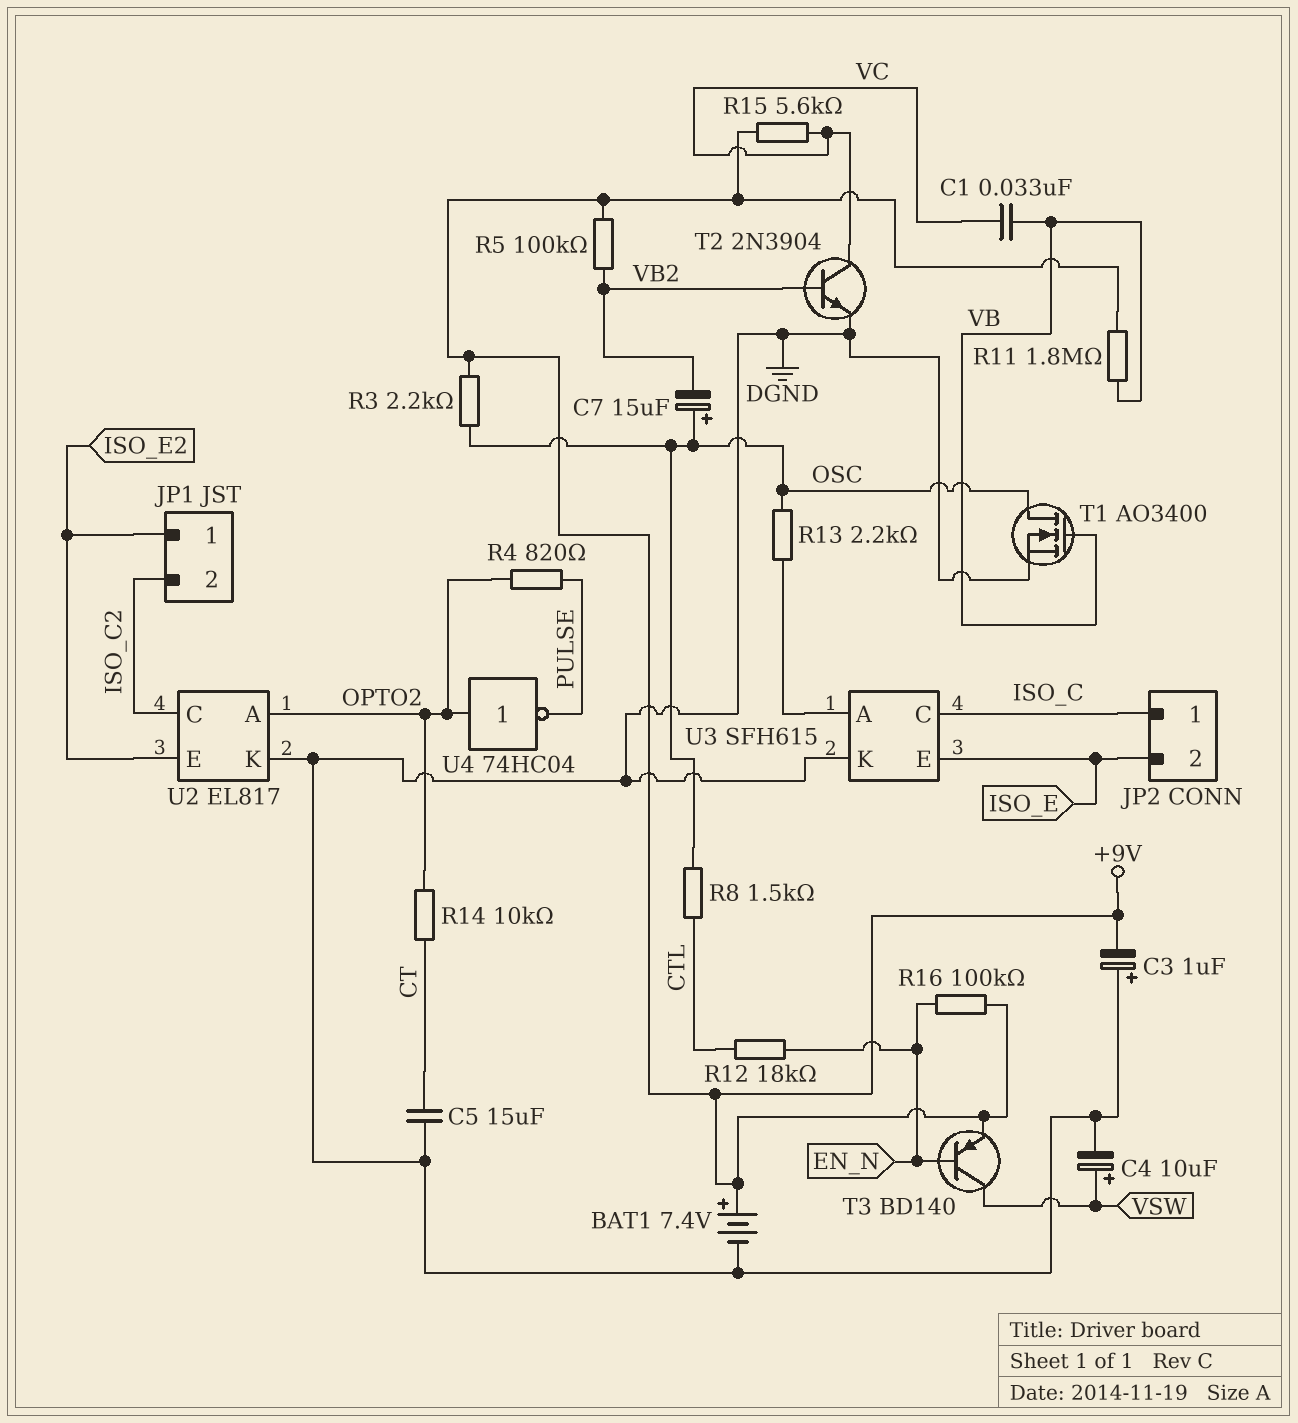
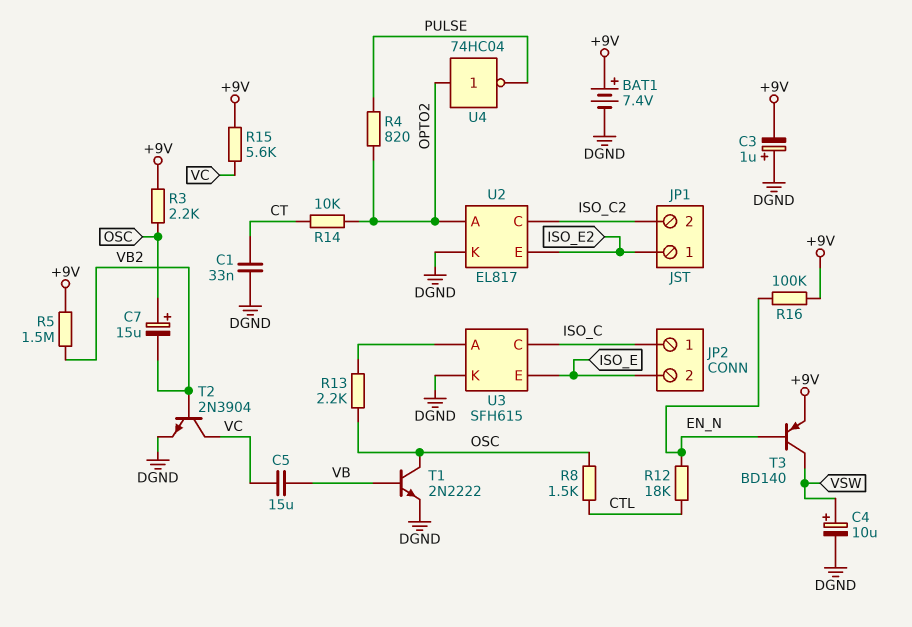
C1: 33nF (VB, VC) -> 33nF (CT, DGND)
C5: 15uF (CT, DGND) -> 15uF (VB, VC)
R5: 100k (+9V, VB2) -> 1.5M (+9V, VB2)
R11: 1.8M (+9V, VB) -> none
T1: NMOS AO3400 (G VB, D OSC, S DGND) -> NPN 2N2222 (B VB, C OSC, E DGND)

